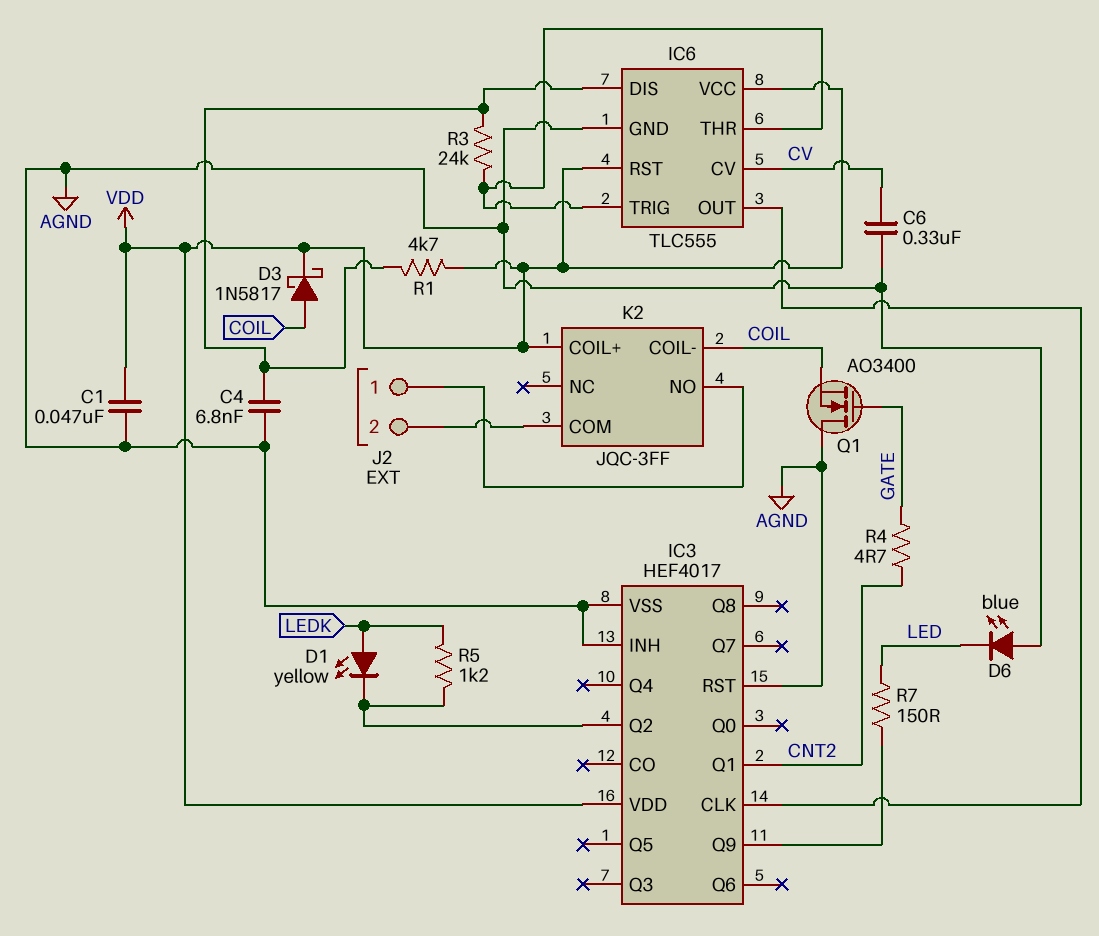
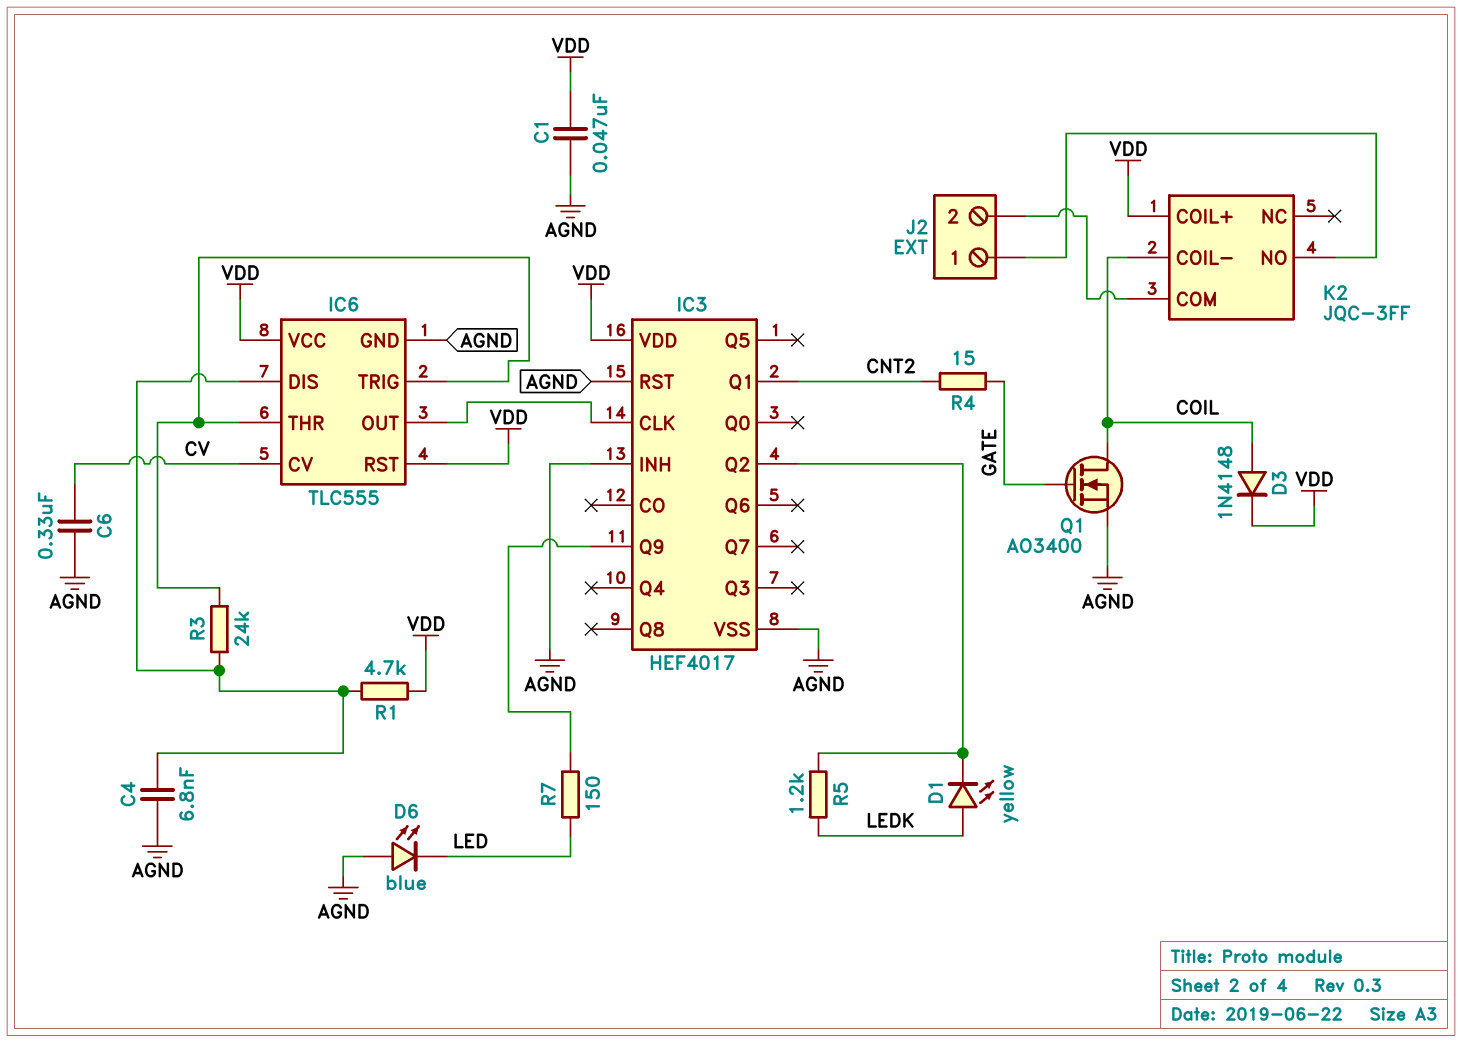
D3: schottky 1N5817 (A COIL, K VDD) -> diode 1N4148 (A COIL, K VDD)
Q1: NMOS AO3400 (G GATE, D AGND, S COIL) -> NMOS AO3400 (G GATE, D COIL, S AGND)
R4: 4.7 (CNT2, GATE) -> 15 (CNT2, GATE)

